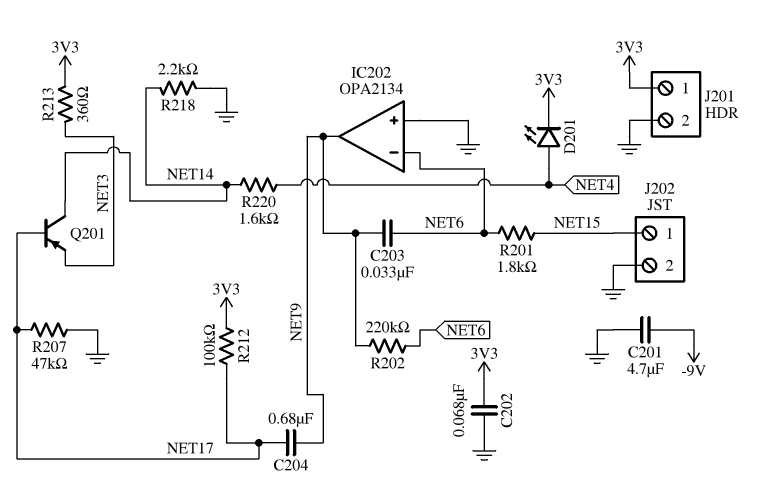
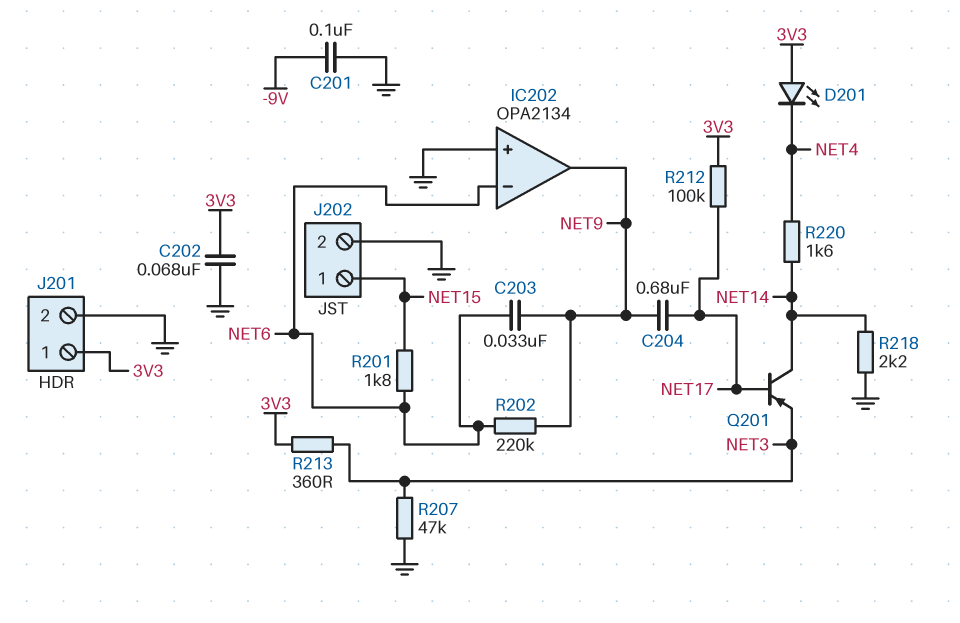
C201: 4.7uF (-9V, GND) -> 100nF (-9V, GND)
D201: LED (A NET4, K 3V3) -> LED (A 3V3, K NET4)
R207: 47k (GND, NET17) -> 47k (GND, NET3)

